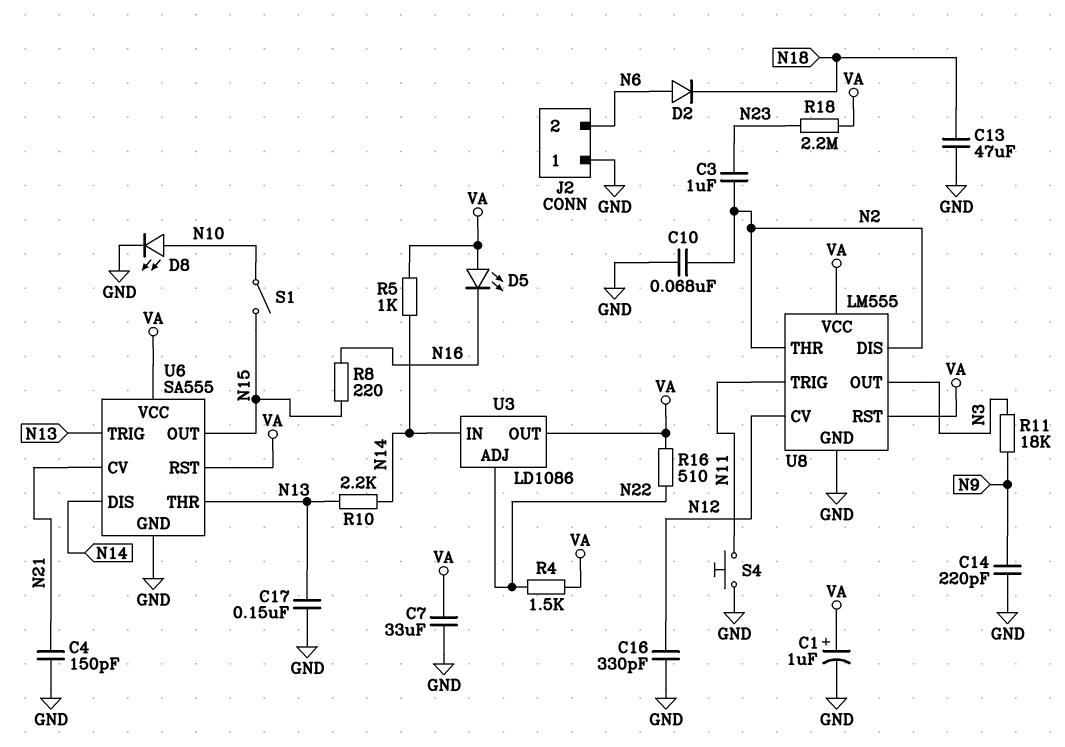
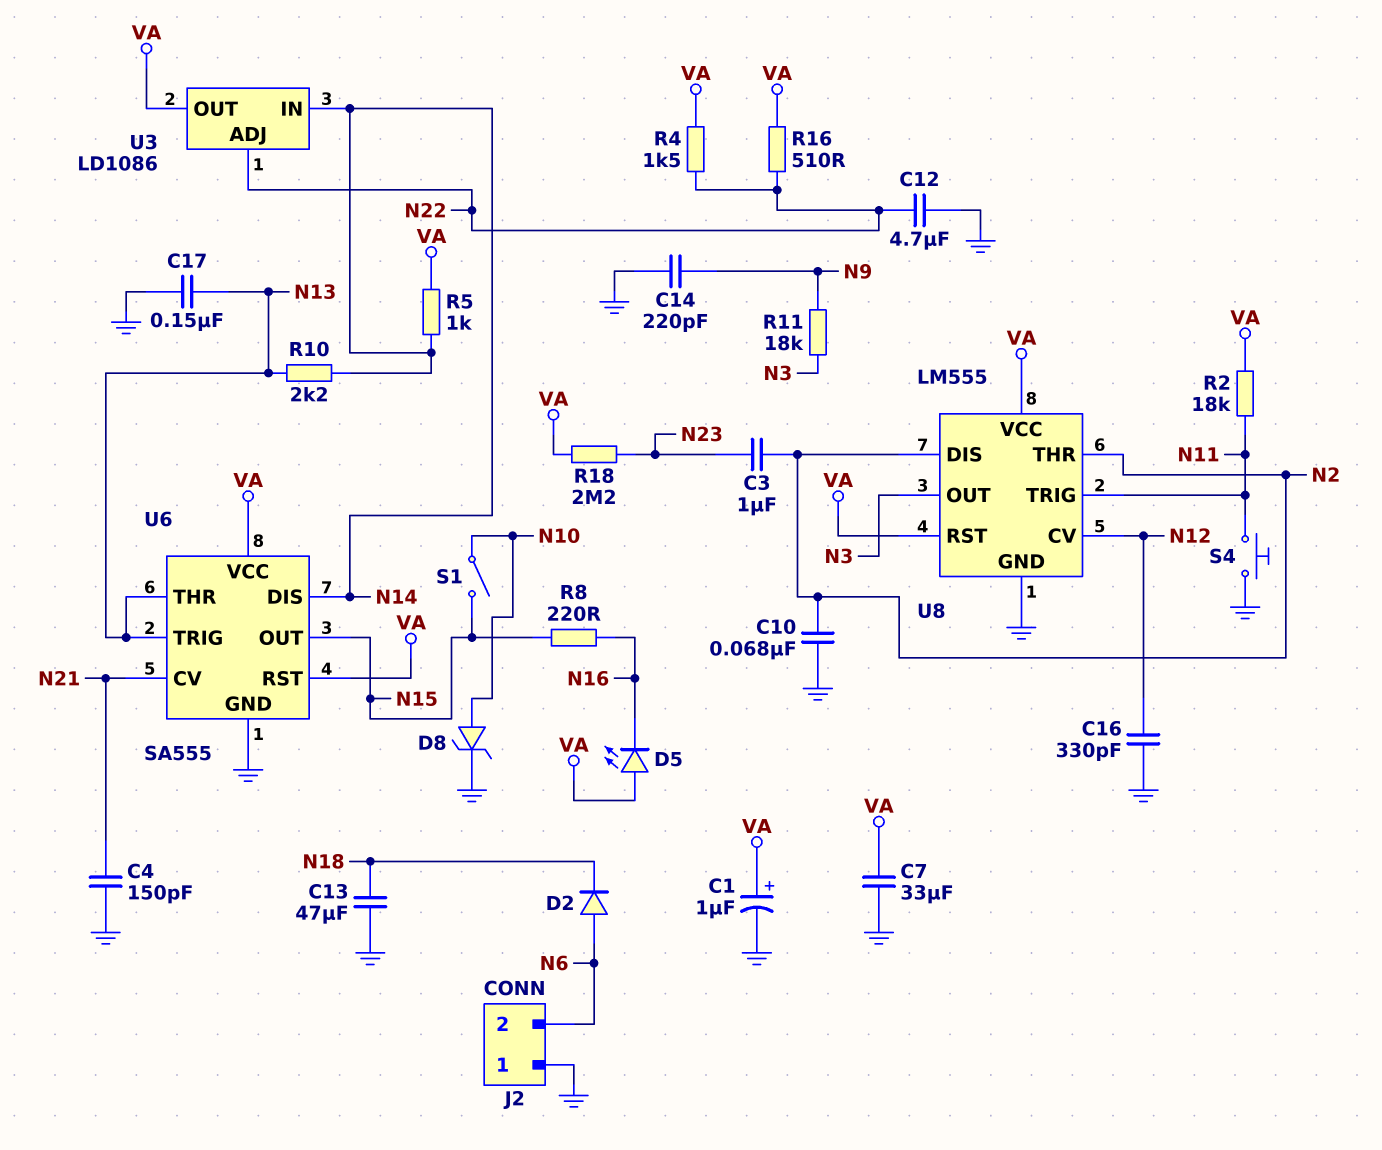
C12: none -> 4.7uF (GND, N22)
D8: LED (A N10, K GND) -> zener (A N10, K GND)
R2: none -> 18k (N11, VA)

